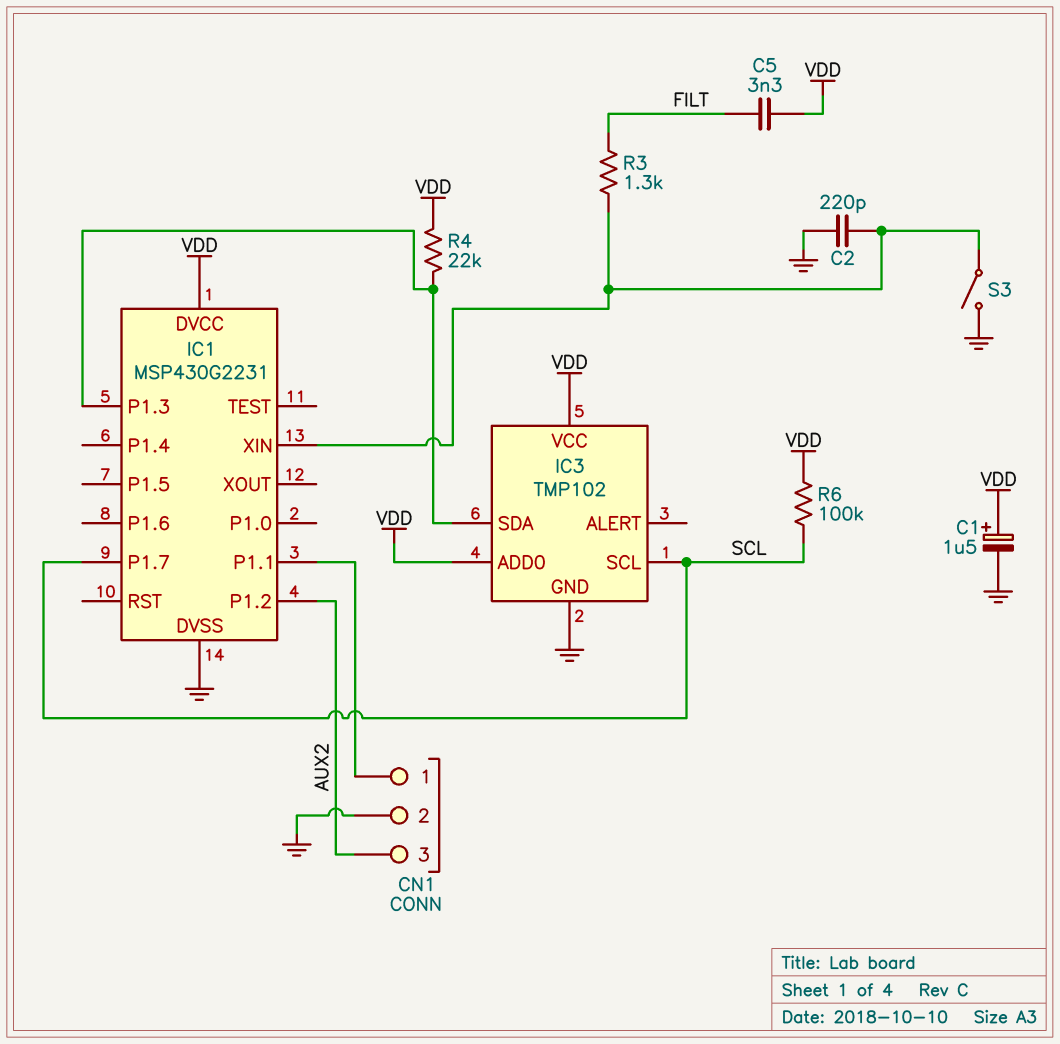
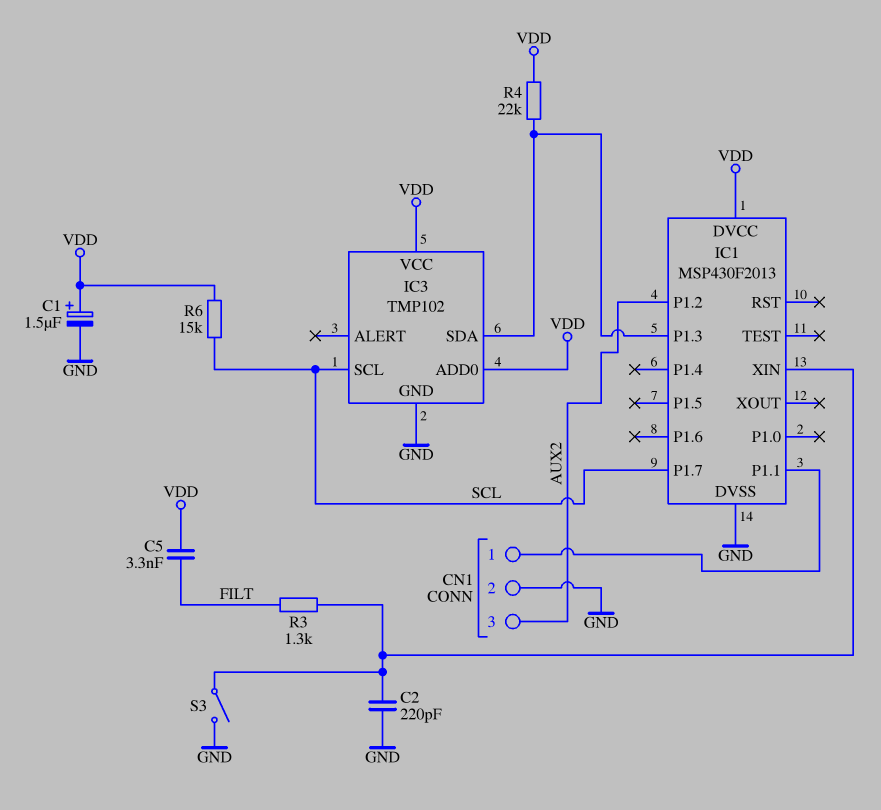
IC1: MSP430G2231 -> MSP430F2013
R6: 100k (SCL, VDD) -> 15k (SCL, VDD)

